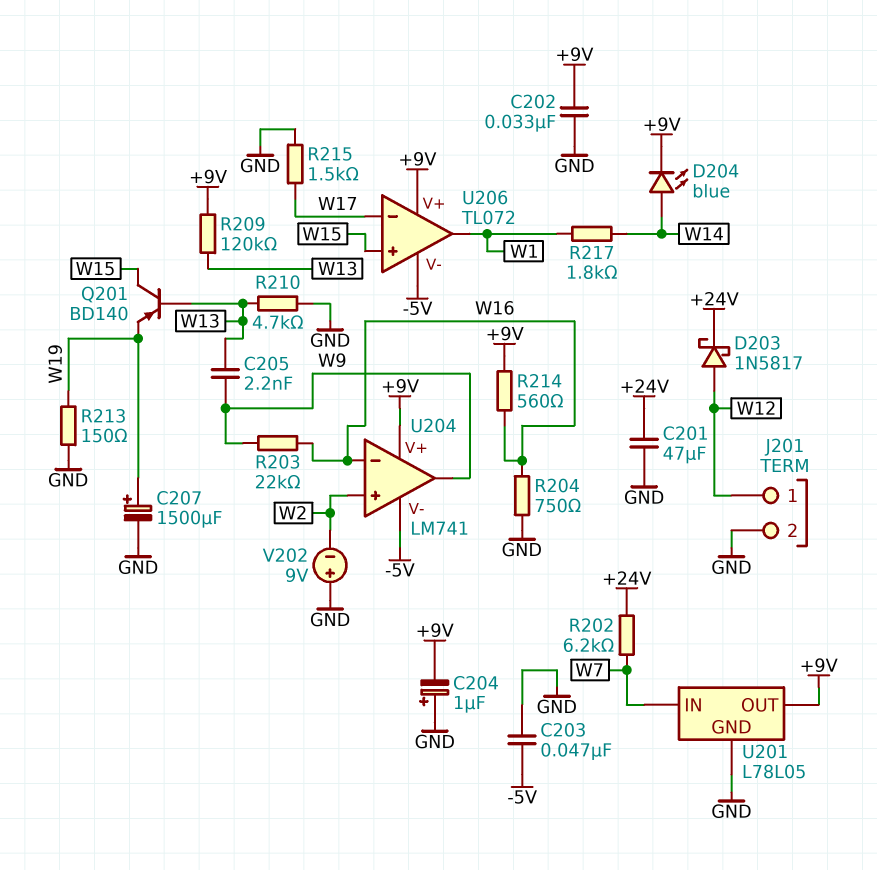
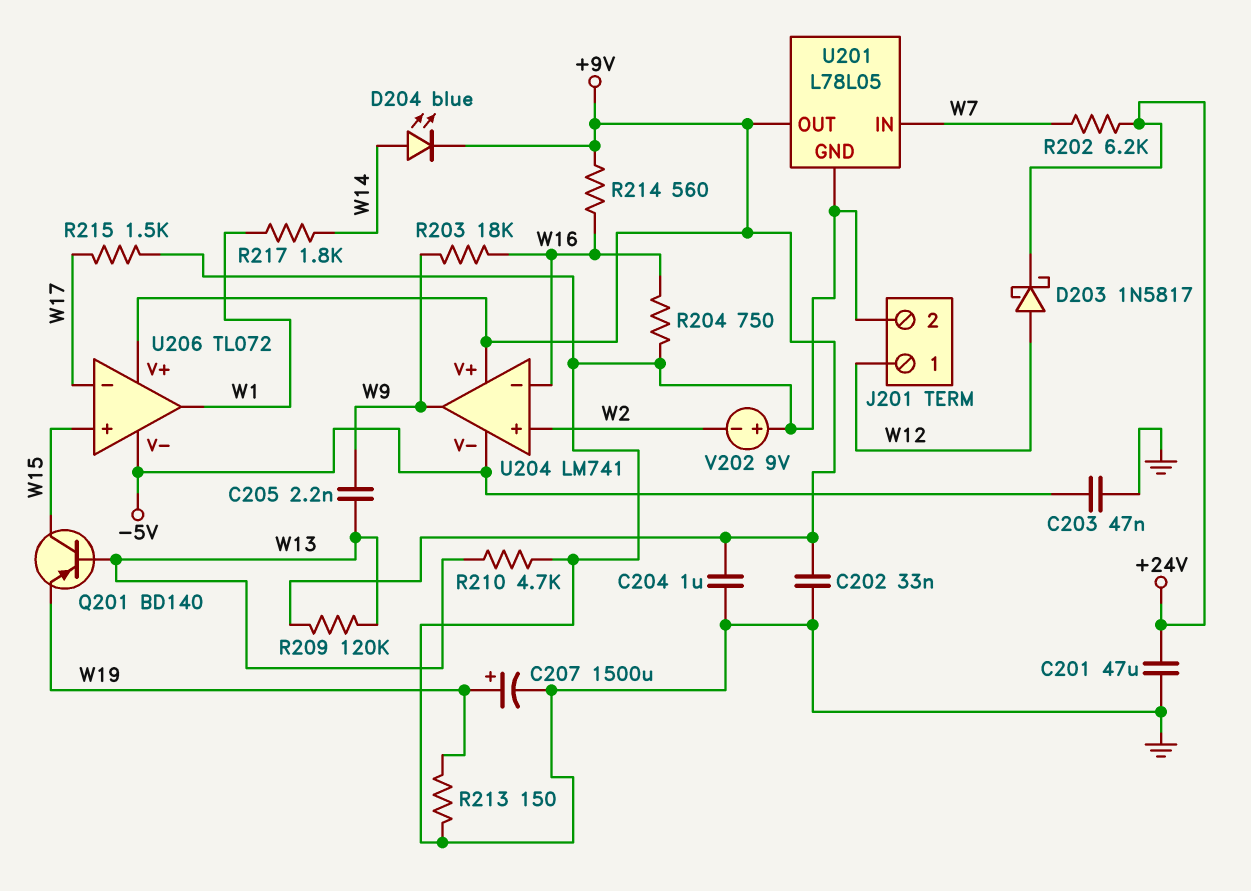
C204: 1uF (plus GND, minus +9V) -> 1uF (+9V, GND)
R203: 22k (W9, W16) -> 18k (W9, W16)

